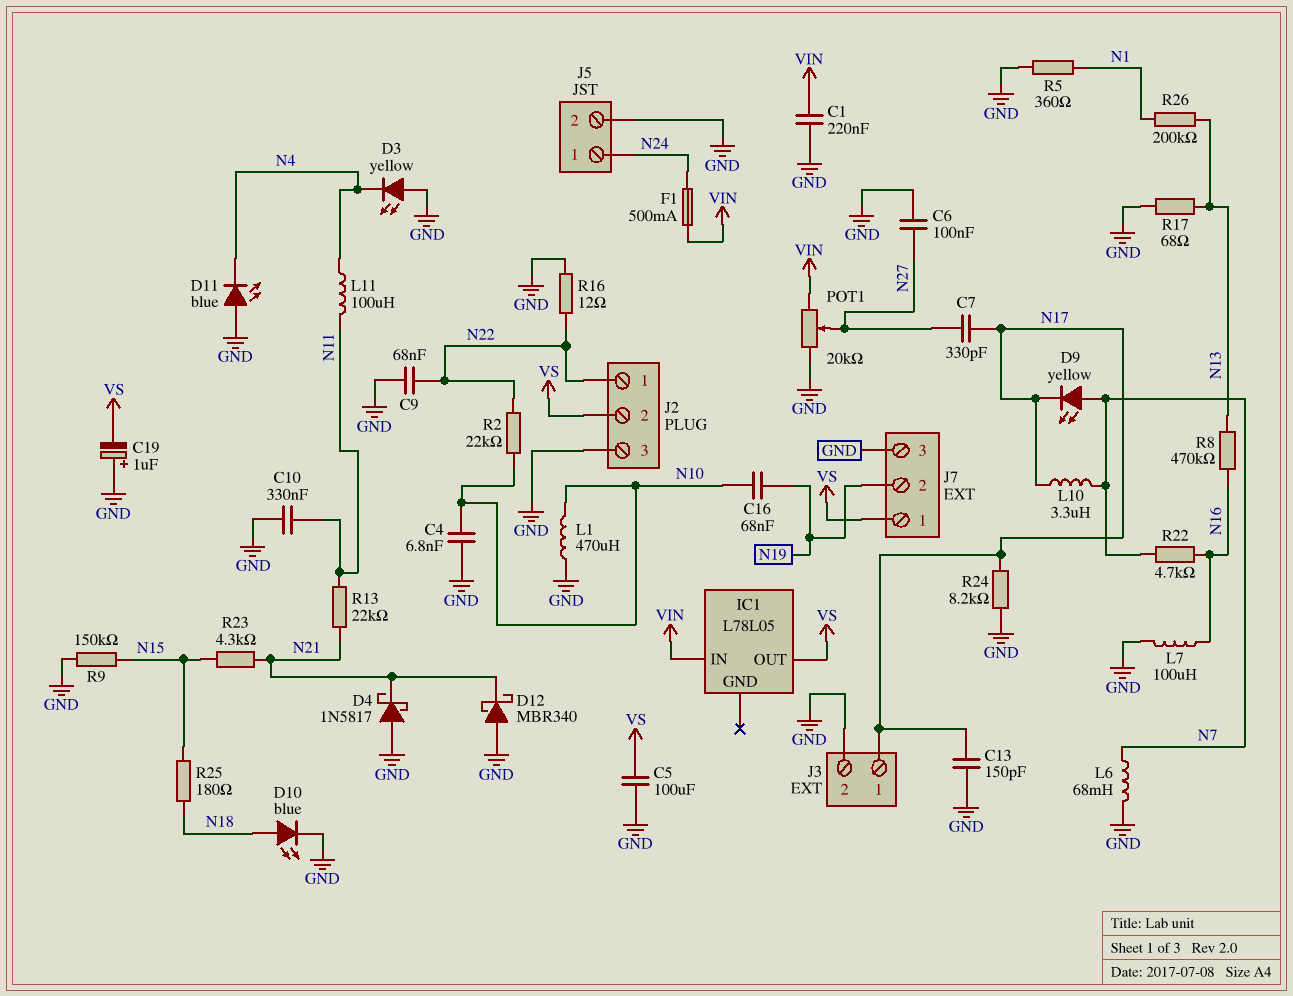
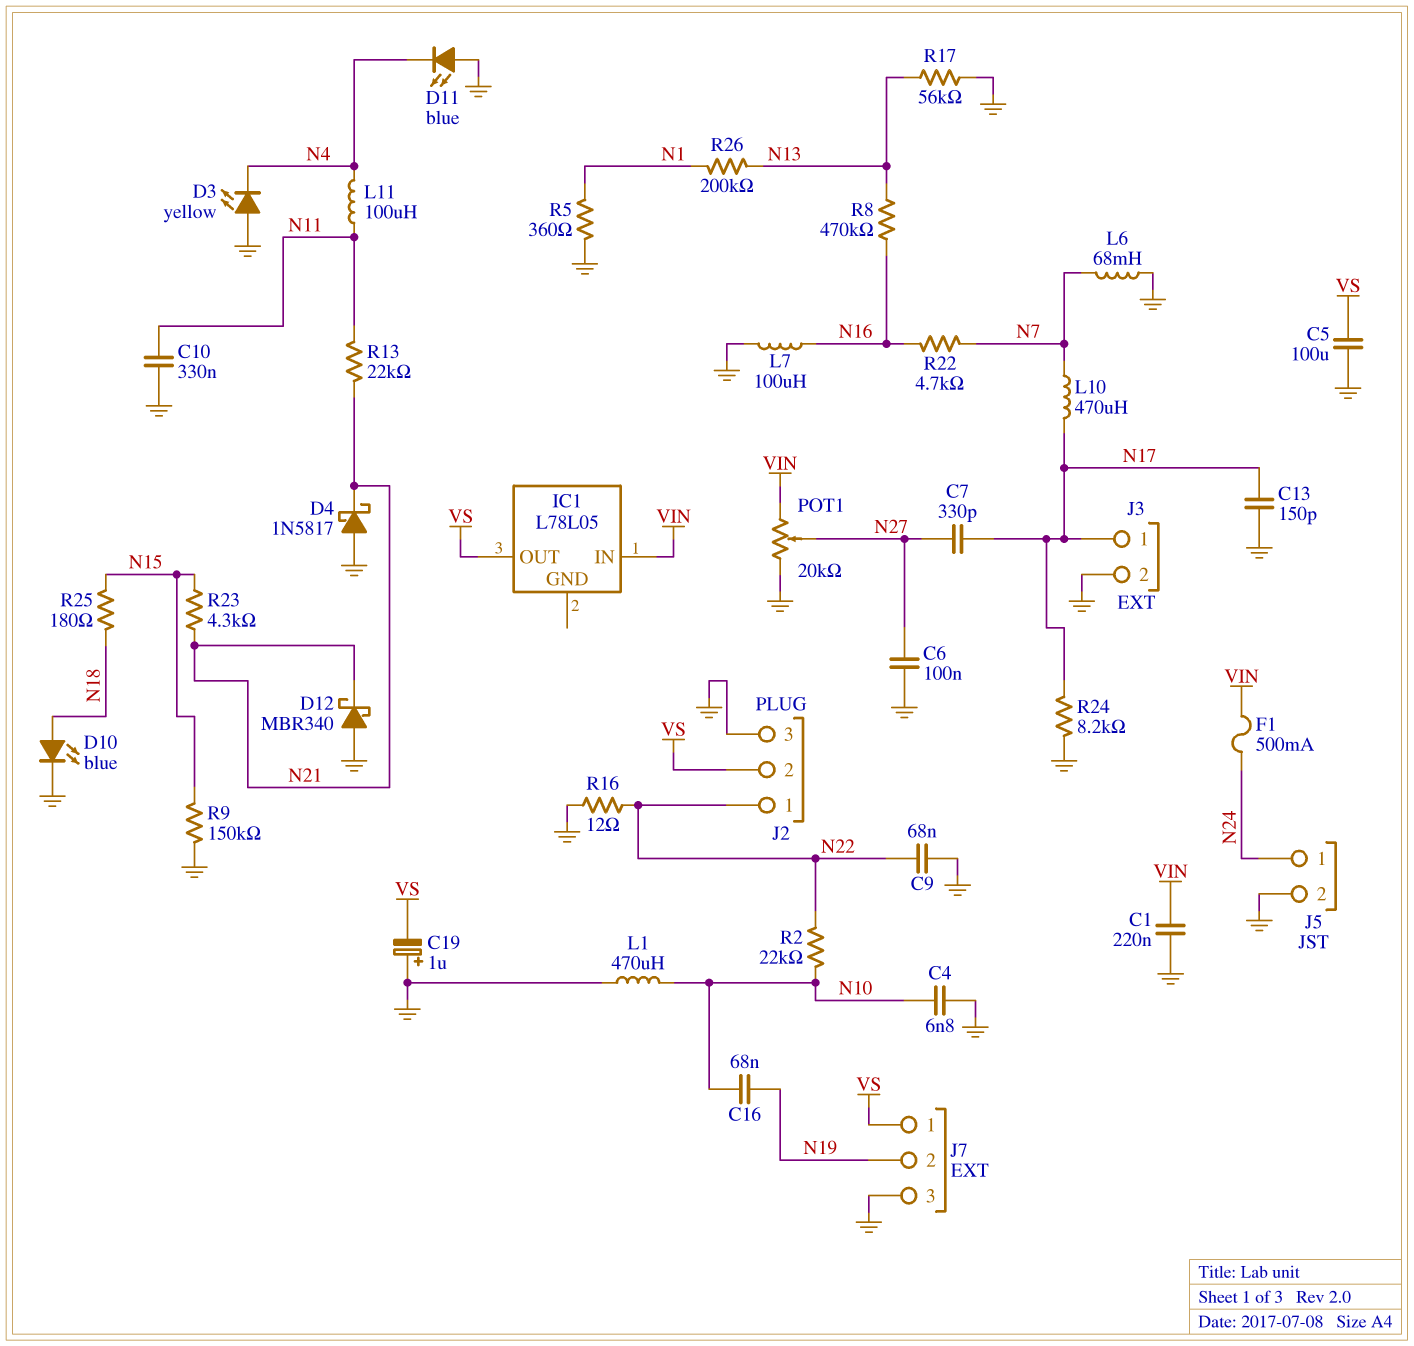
D9: LED yellow (A N7, K N17) -> none
L10: 3.3uH (N7, N17) -> 470uH (N7, N17)
R17: 68 (GND, N13) -> 56k (GND, N13)

